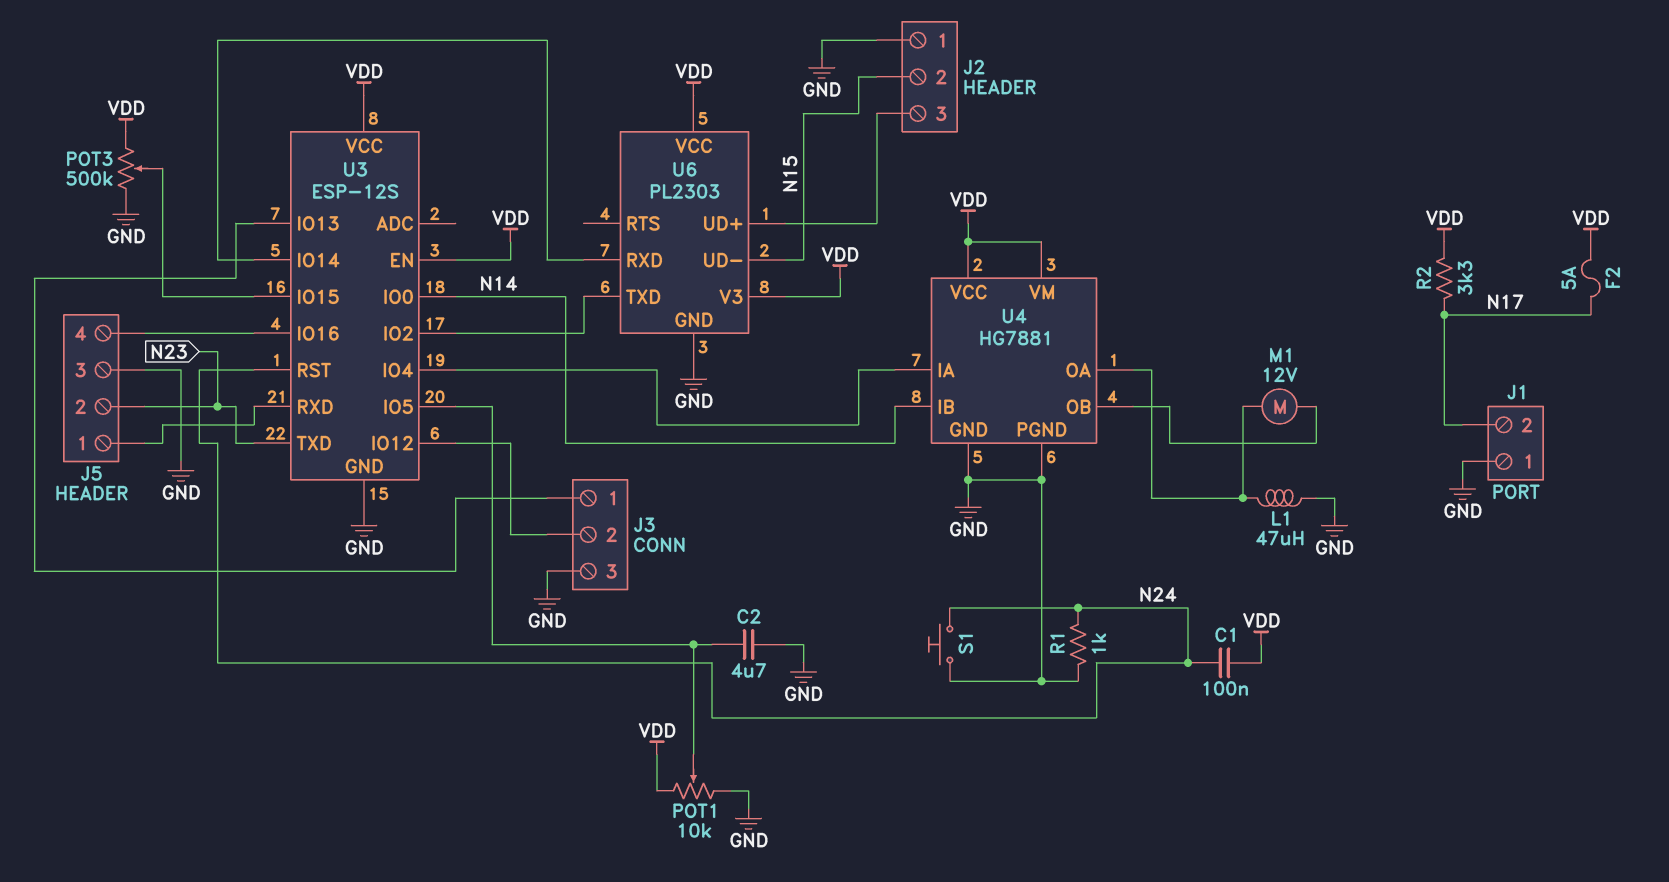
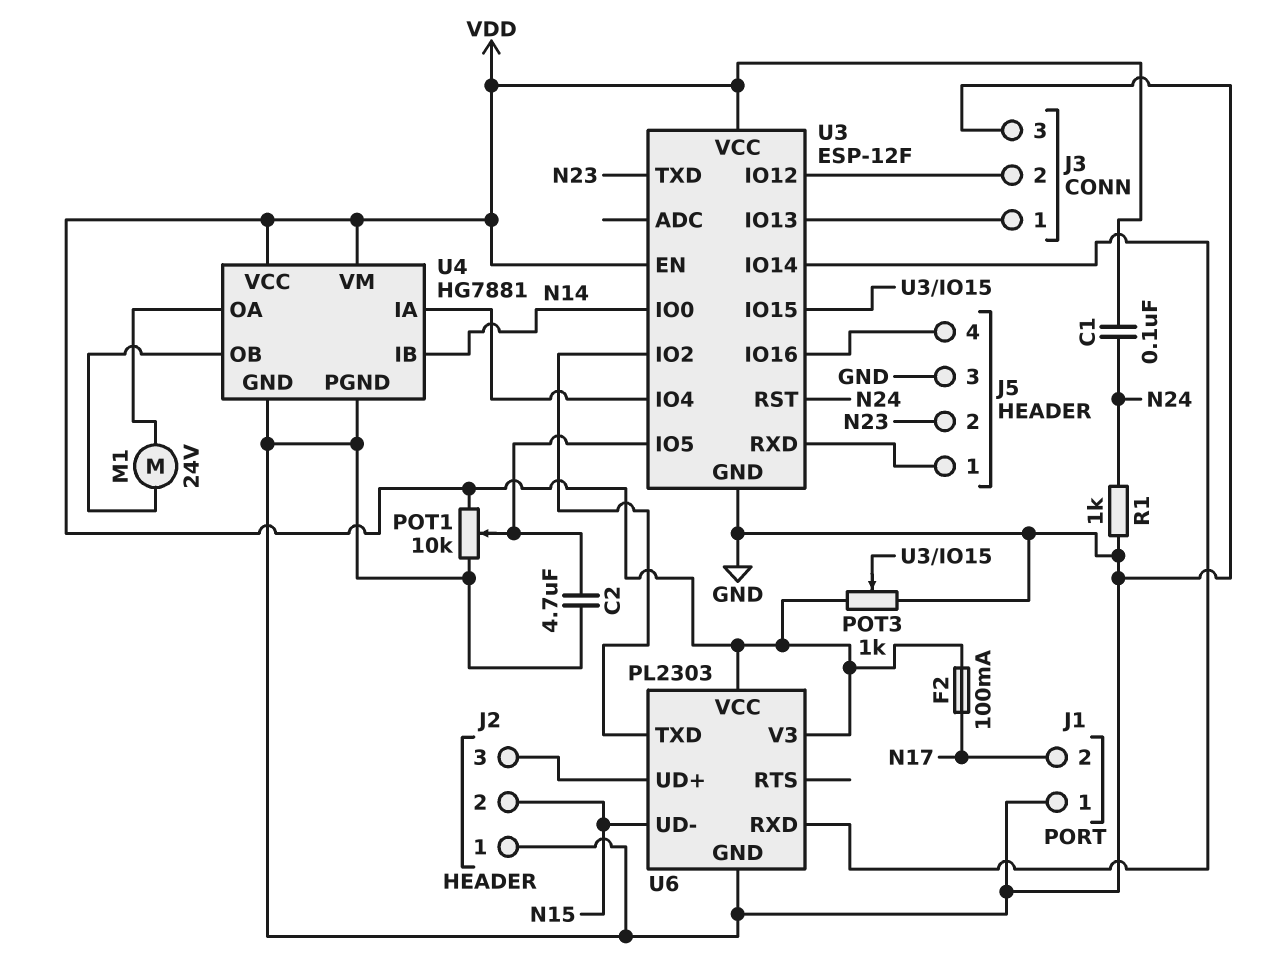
F2: 5A (N17, VDD) -> 100mA (N17, VDD)
L1: 47uH (GND, U4/OA) -> none
M1: motor 12V (U4/OA, U4/OB) -> motor 24V (U4/OA, U4/OB)
POT3: 500k (GND, VDD, wiper U3/IO15) -> 1k (GND, VDD, wiper U3/IO15)
R2: 3.3k (N17, VDD) -> none
S1: button (GND, N24) -> none
U3: ESP-12S -> ESP-12F

